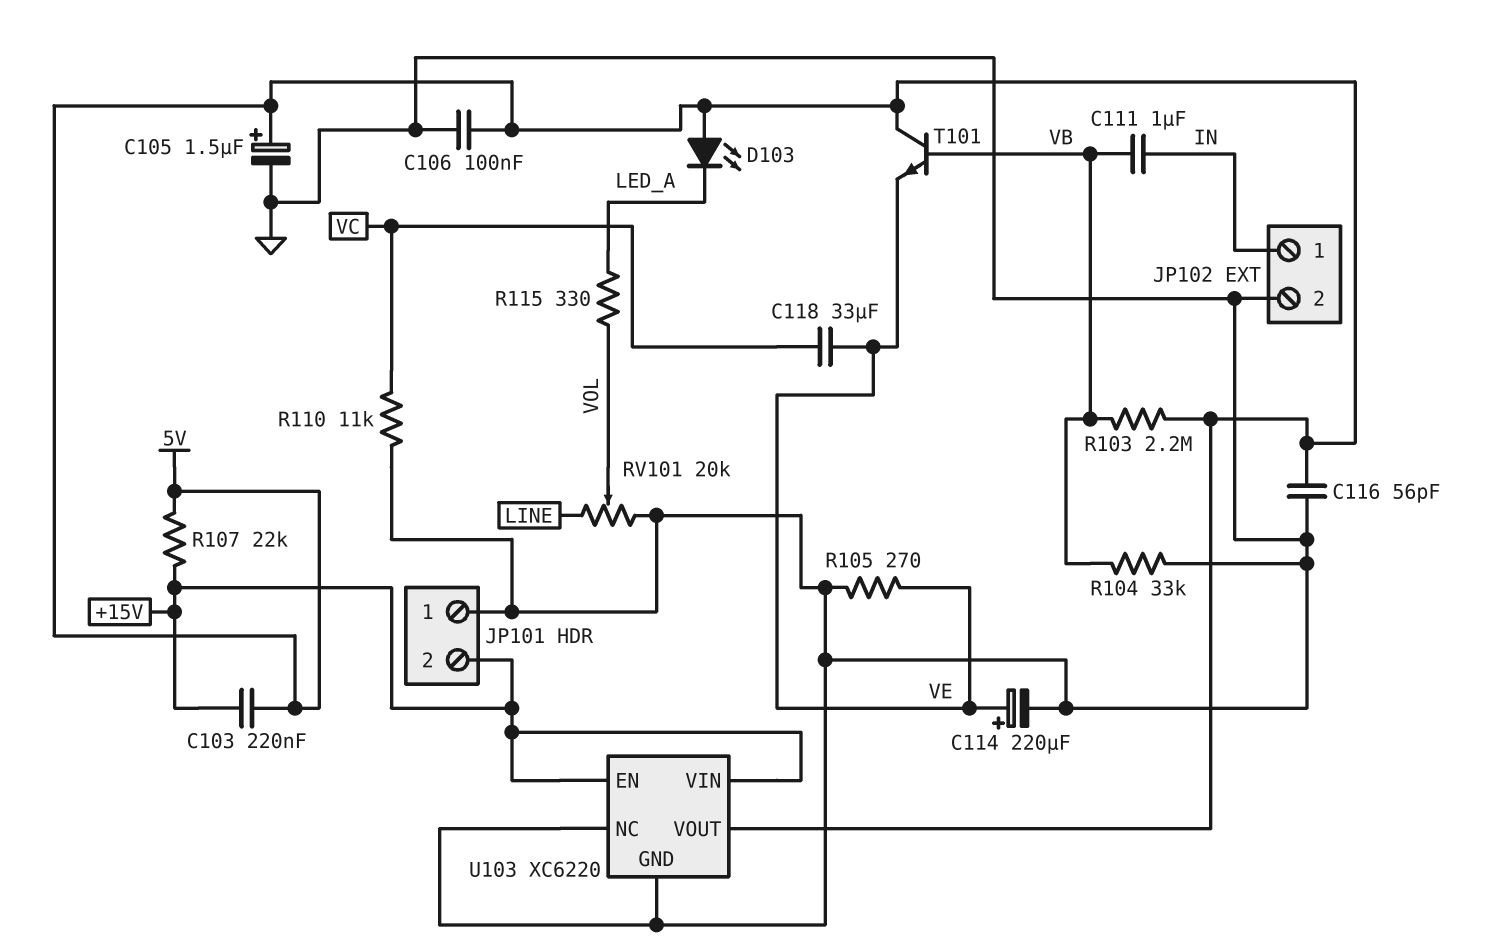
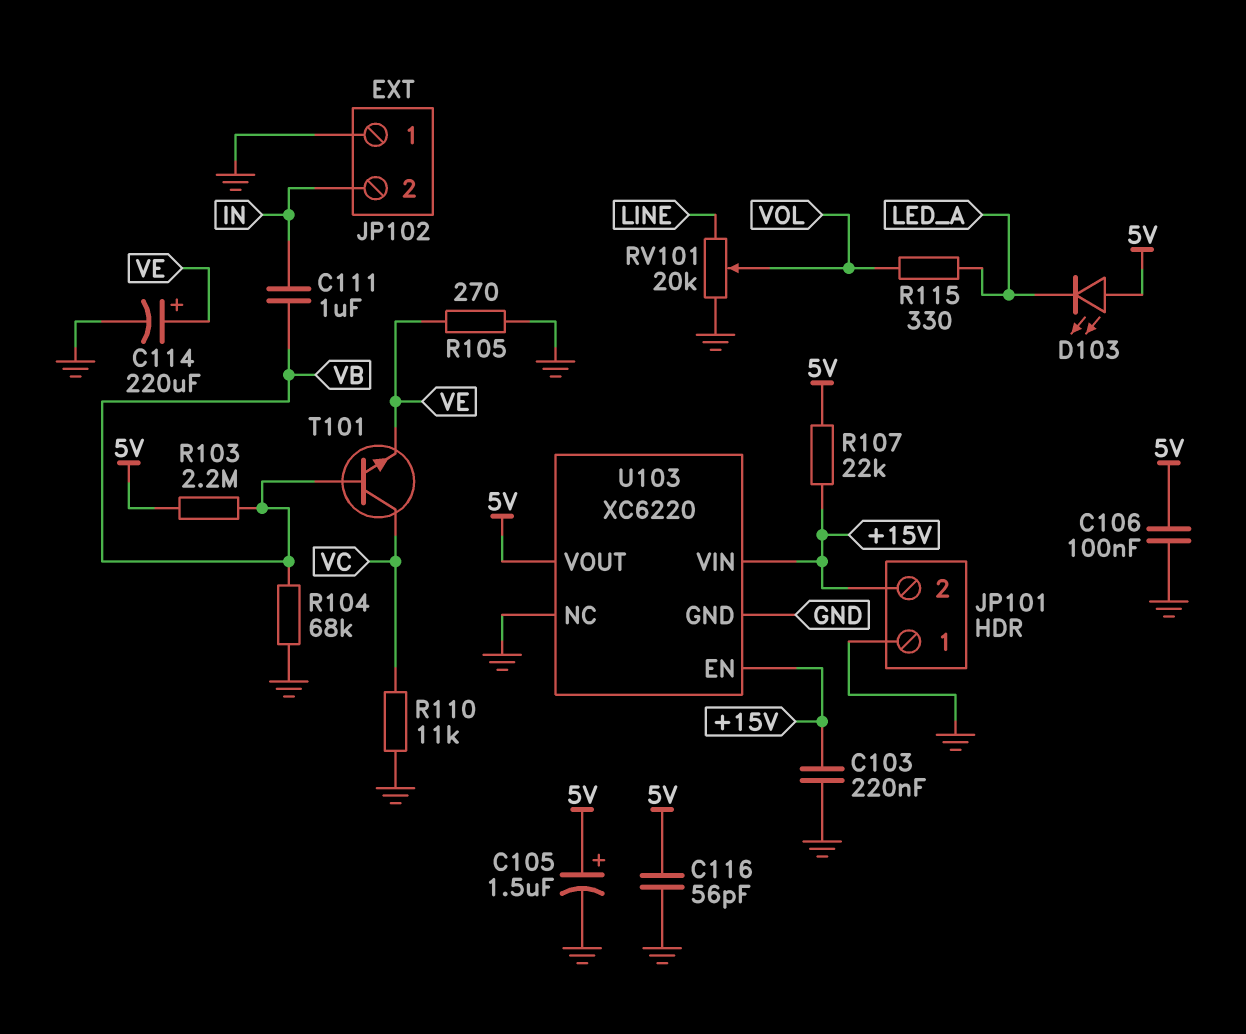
C103: 220nF (+15V, 5V) -> 220nF (+15V, GND)
C118: 33uF (VC, VE) -> none
JP102 pin 1: IN -> GND
JP102 pin 2: GND -> IN
R104: 33k (GND, VB) -> 68k (GND, VB)
T101: NPN (B VB, C 5V, E VE) -> NPN (B VB, C VC, E VE)

